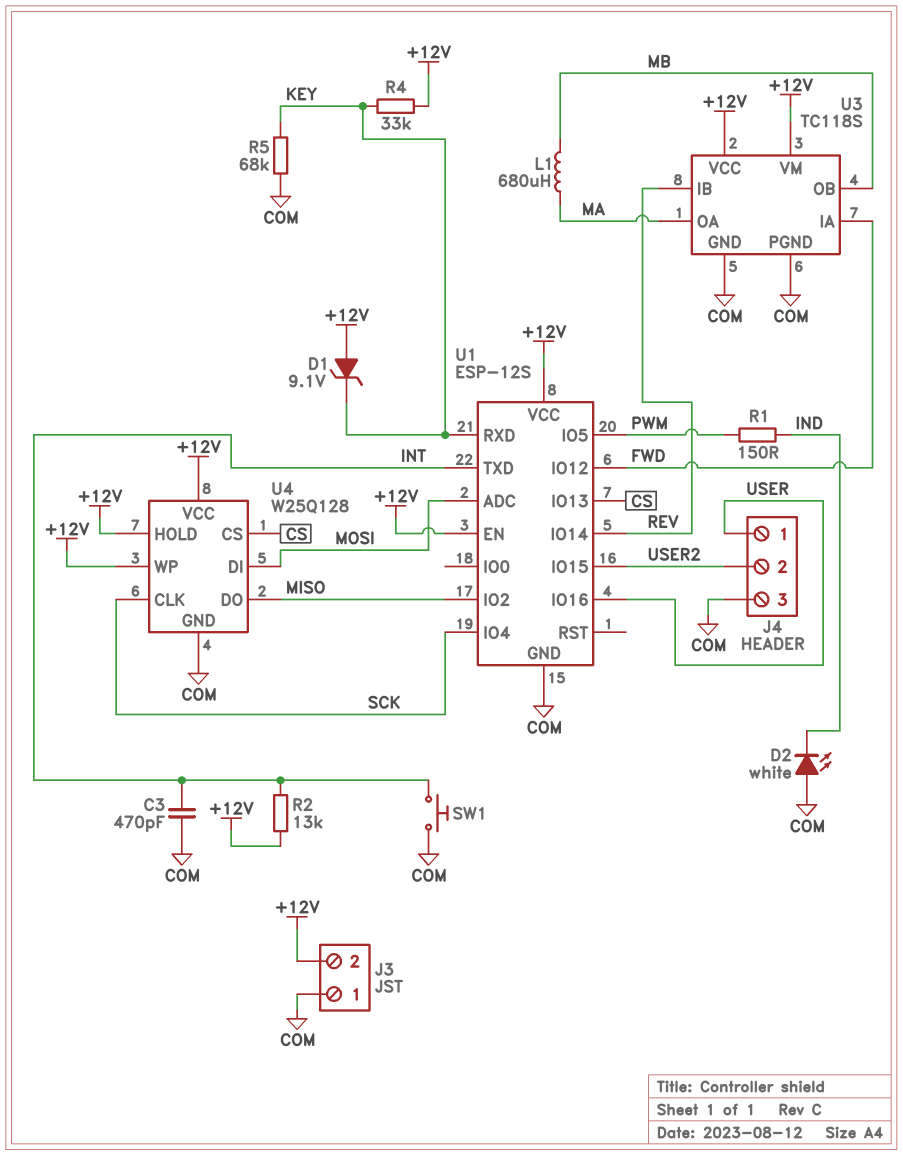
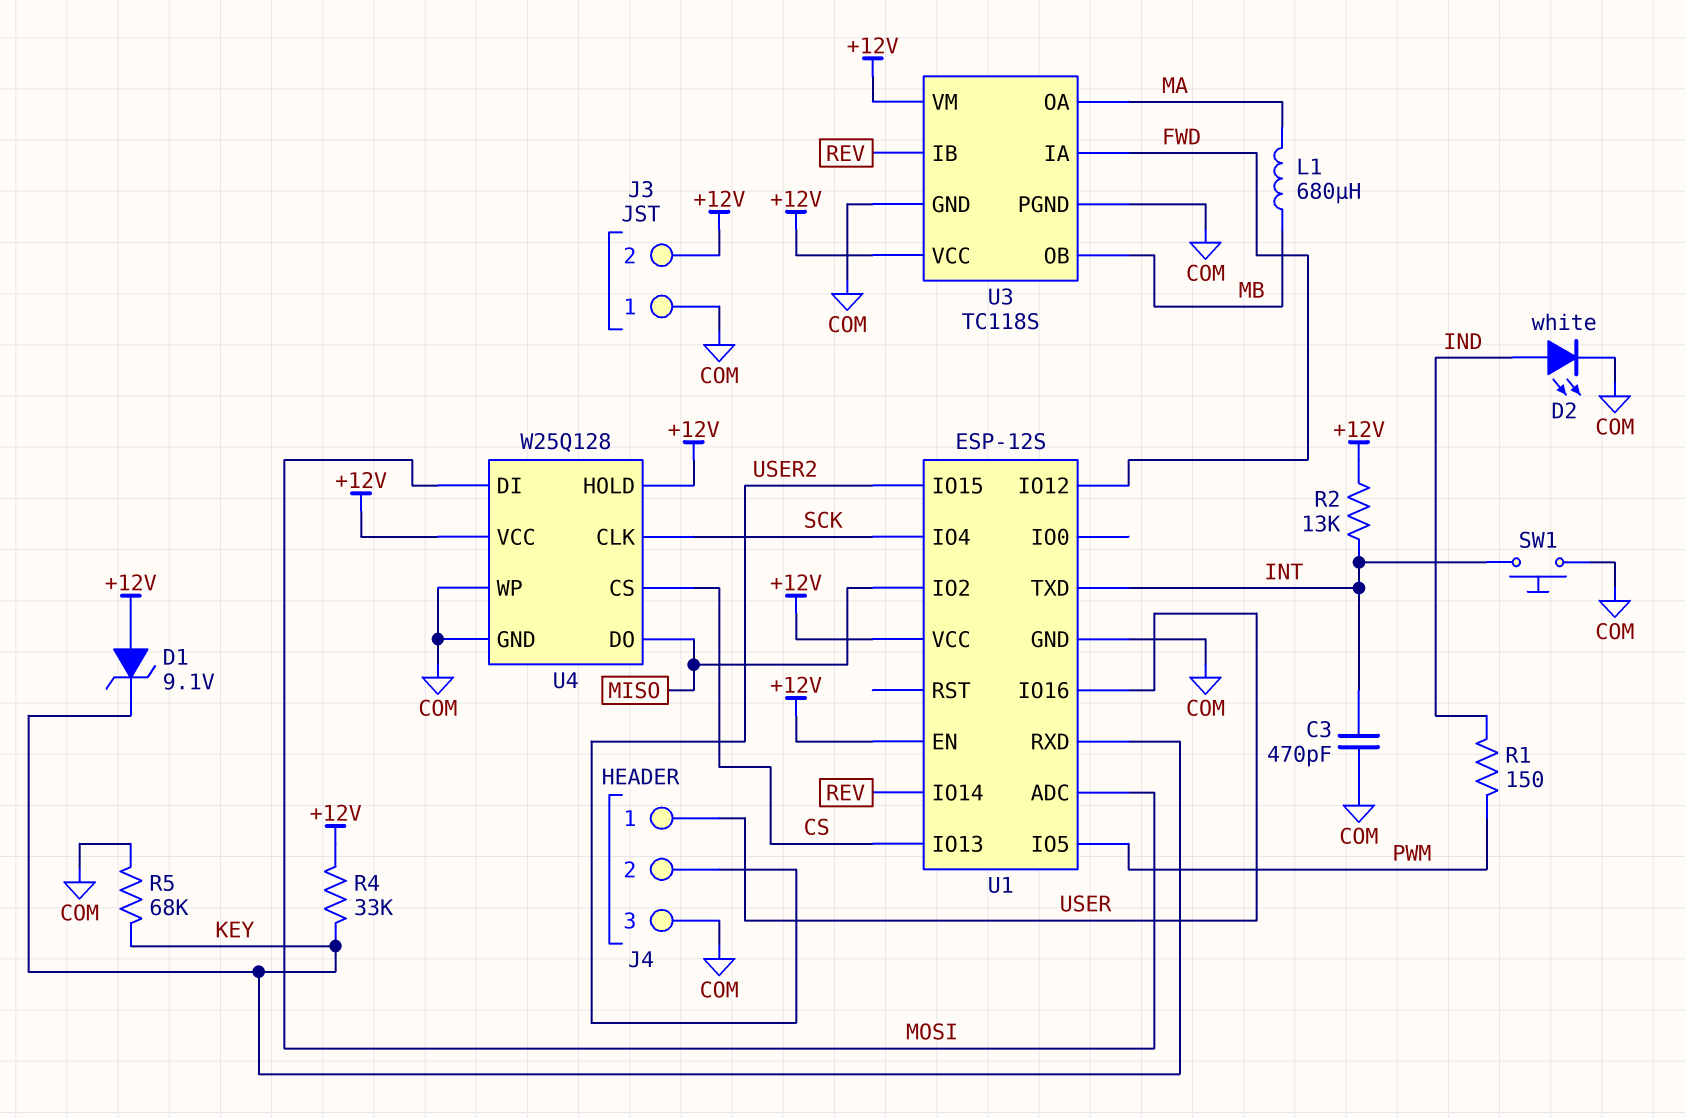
D2: LED white (A COM, K IND) -> LED white (A IND, K COM)
U4 pin WP: +12V -> COM

